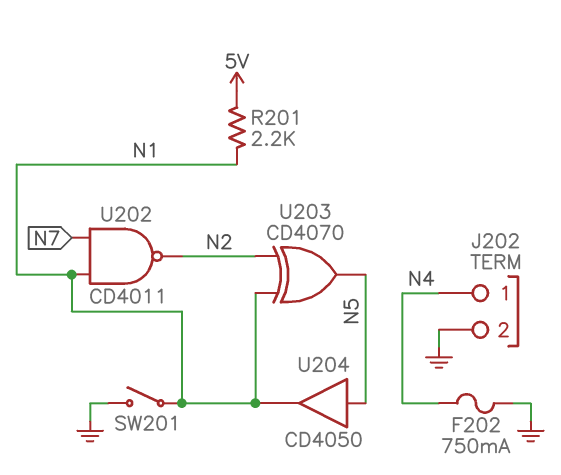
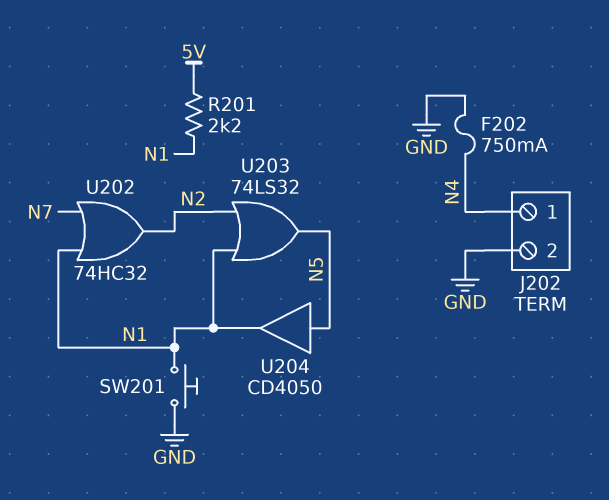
SW201: switch (GND, N1) -> button (GND, N1)
U202: NAND CD4011 (in N1, in N7, out N2) -> OR 74HC32 (in N1, in N7, out N2)
U203: XOR CD4070 (in N1, in N2, out N5) -> OR 74LS32 (in N1, in N2, out N5)

